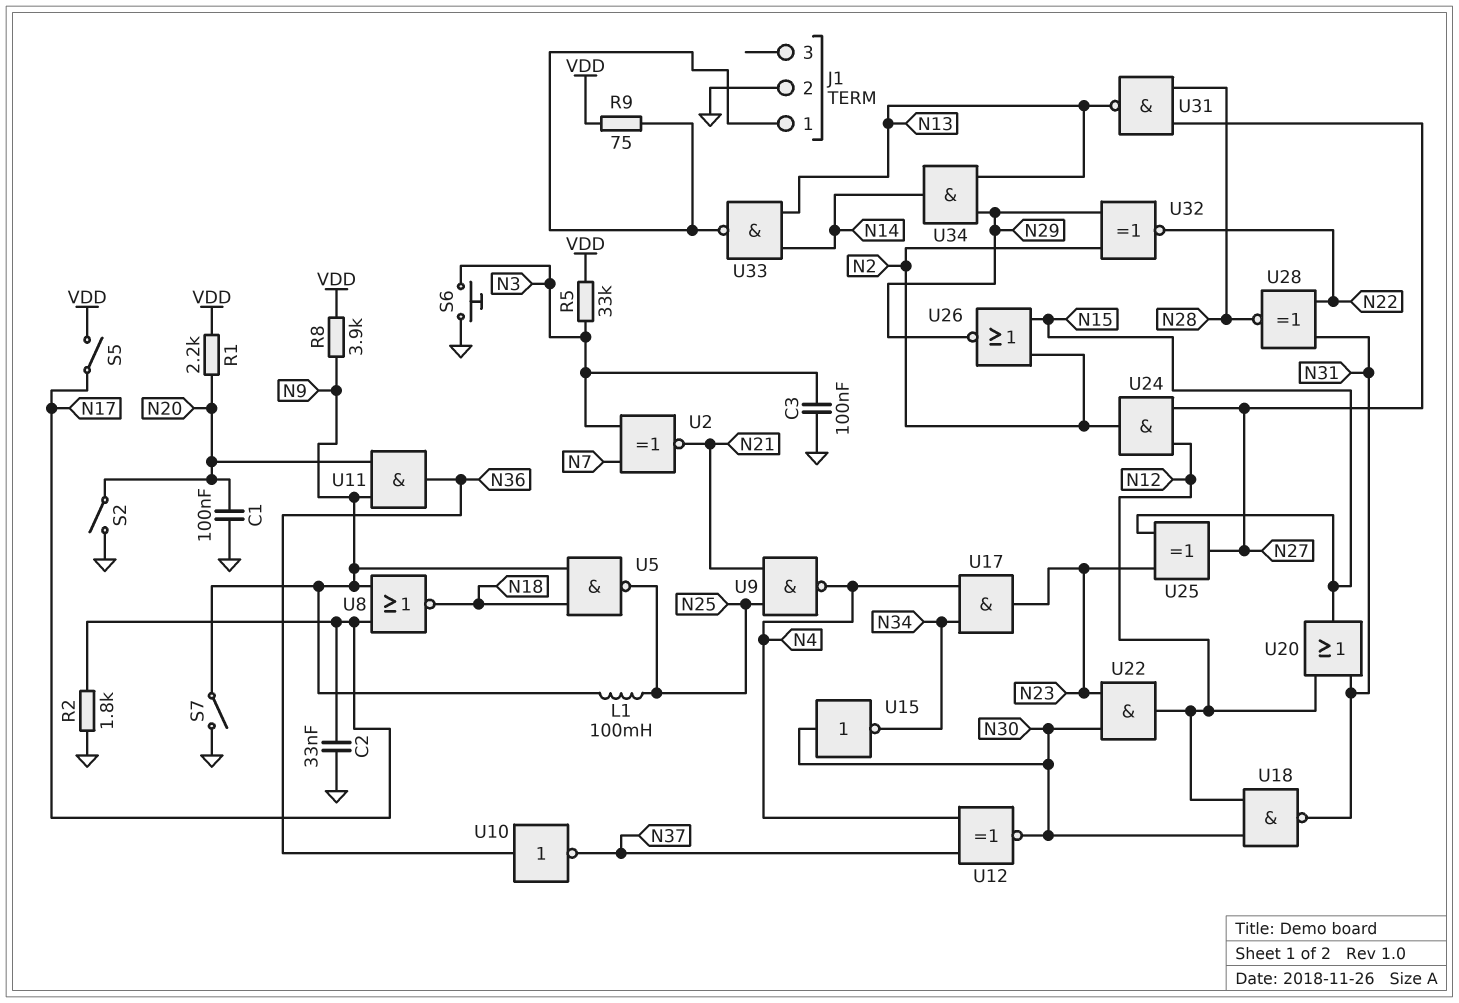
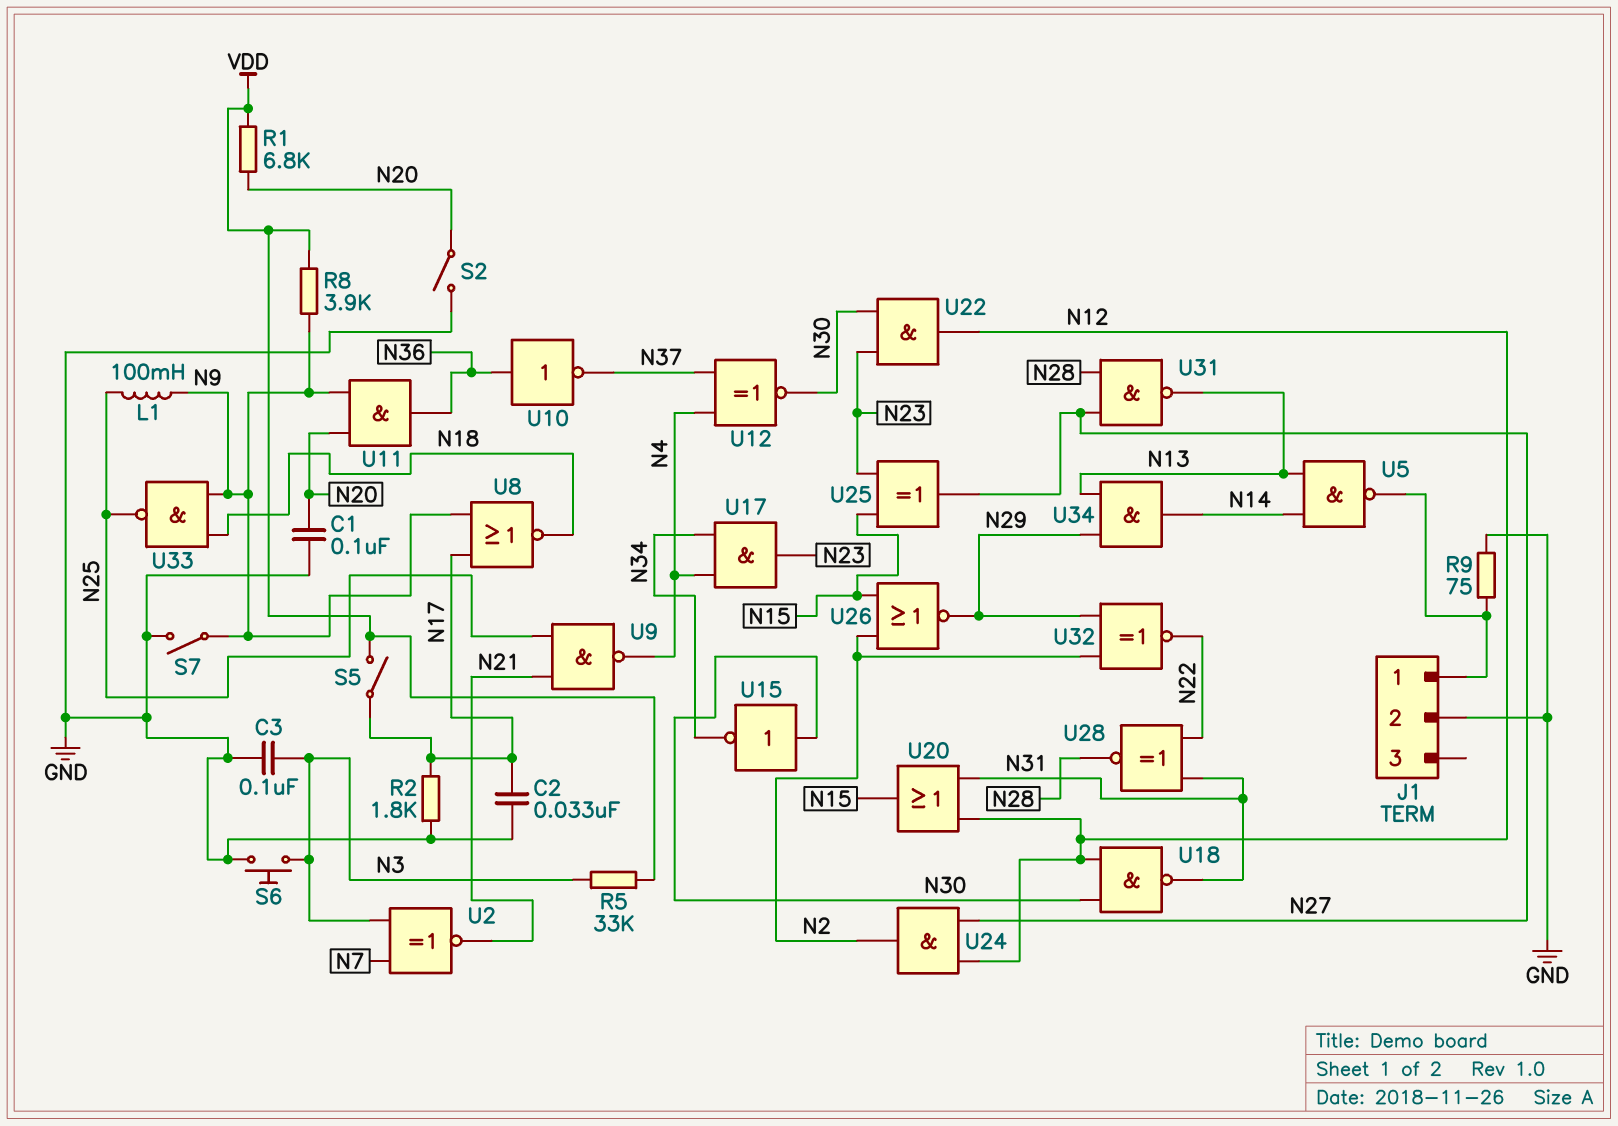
R1: 2.2k (N20, VDD) -> 6.8k (N20, VDD)
R9: 75 (J1/1, VDD) -> 75 (GND, J1/1)
U5: NAND (in N9, in N18, out N25) -> NAND (in N13, in N14, out J1/1)
U33: NAND (in N13, in N14, out J1/1) -> NAND (in N9, in N18, out N25)

